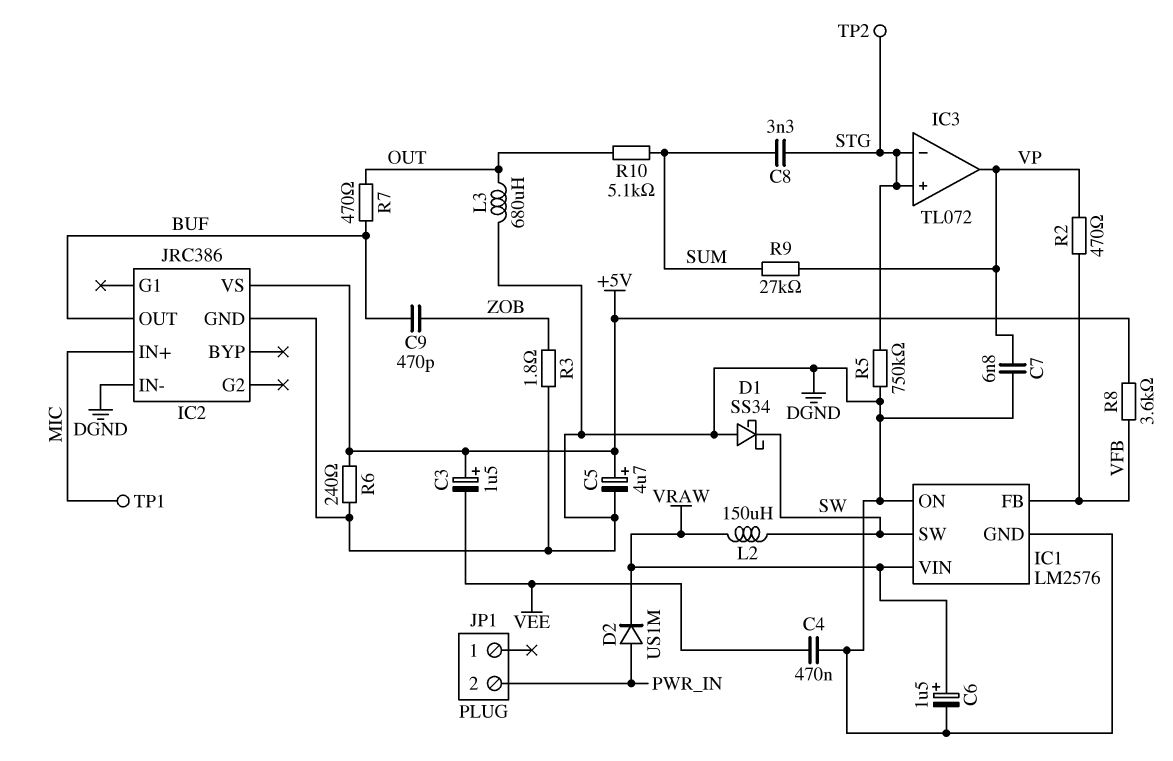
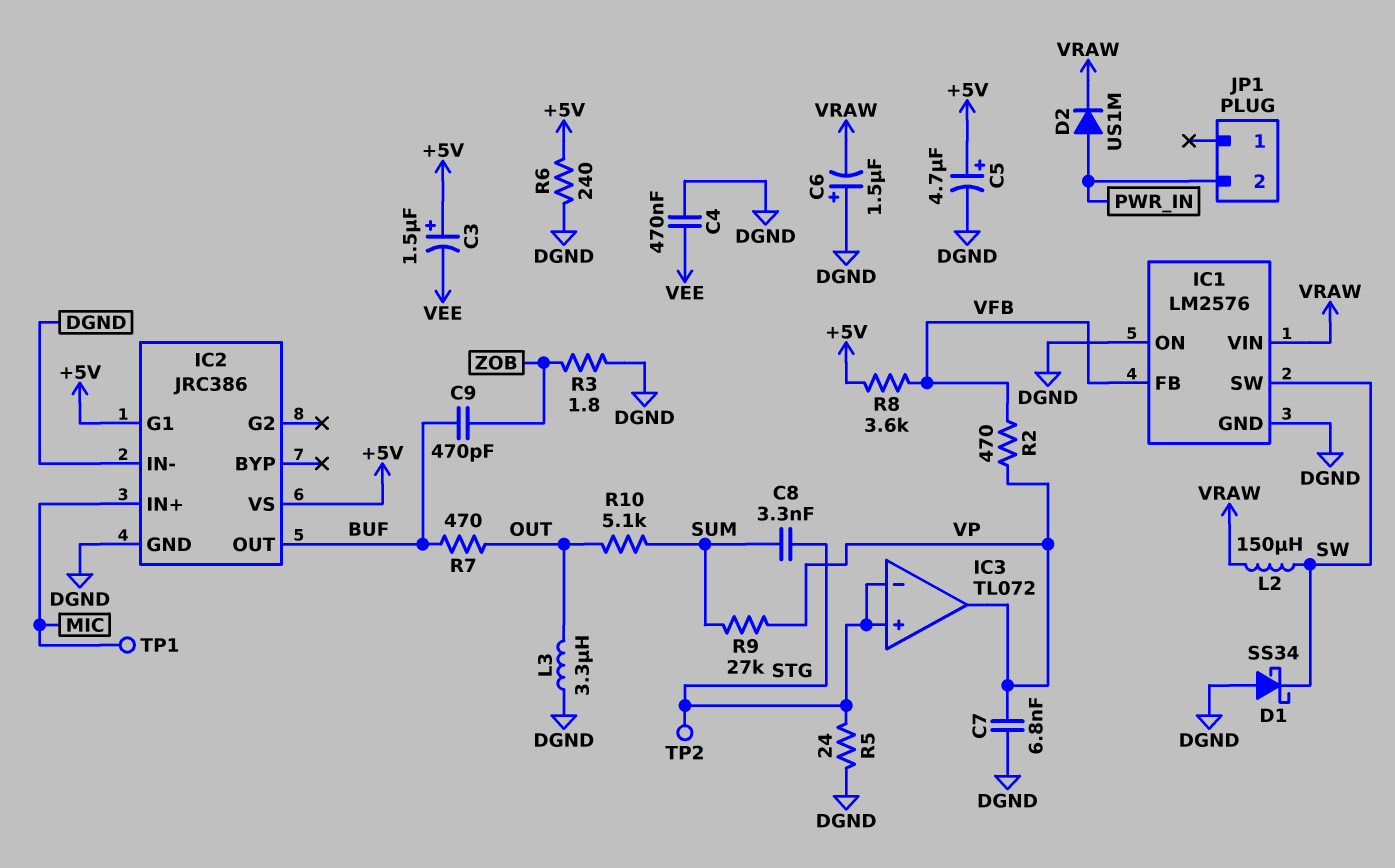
C6: 1.5uF (plus VRAW, minus DGND) -> 1.5uF (plus DGND, minus VRAW)
IC2 pin G1: none -> +5V
L3: 680uH (DGND, OUT) -> 3.3uH (DGND, OUT)
R5: 750k (DGND, STG) -> 24 (DGND, STG)

